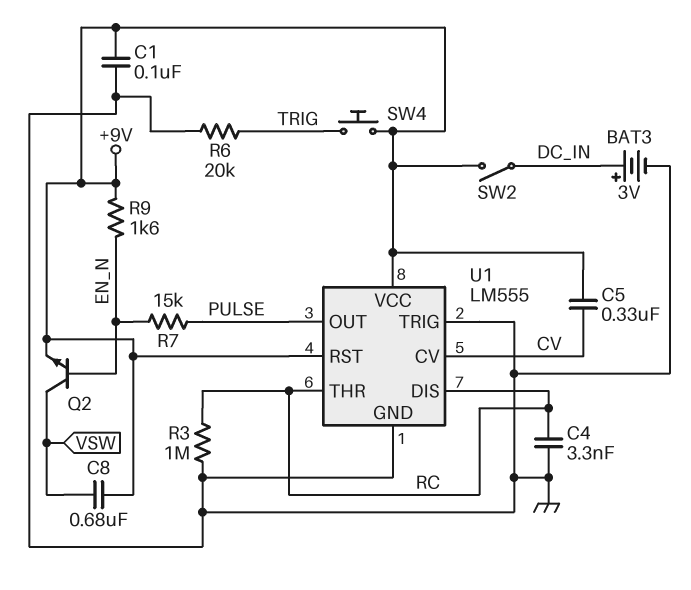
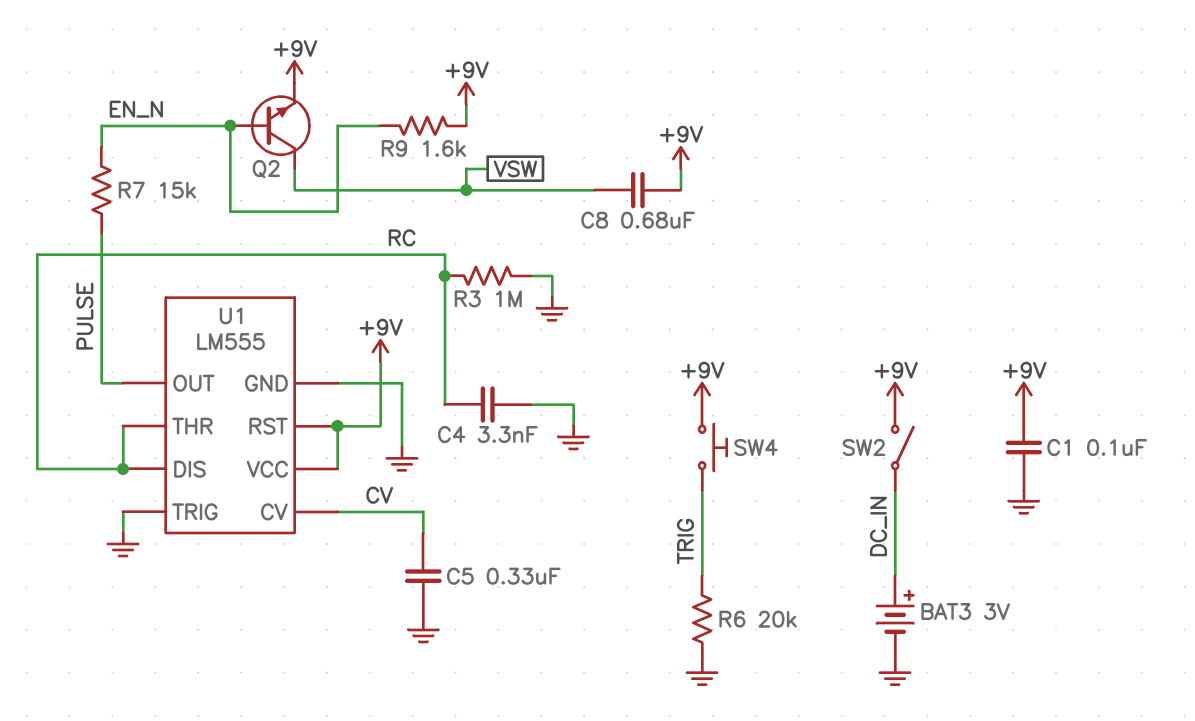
C5: 330nF (+9V, CV) -> 330nF (CV, GND)

